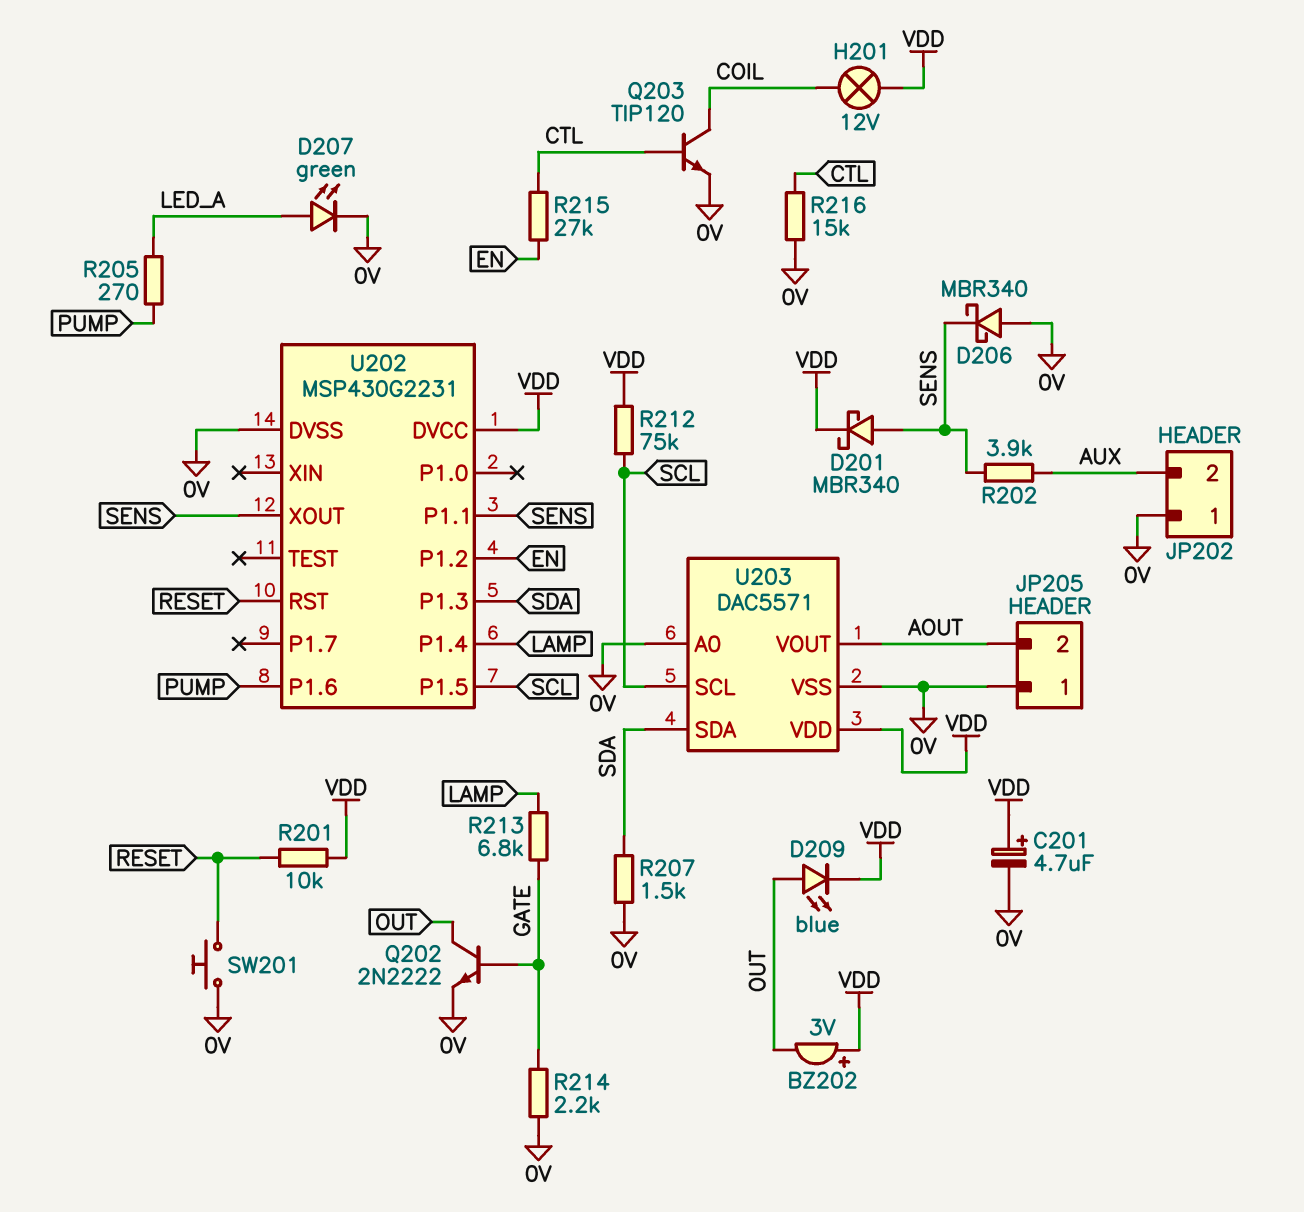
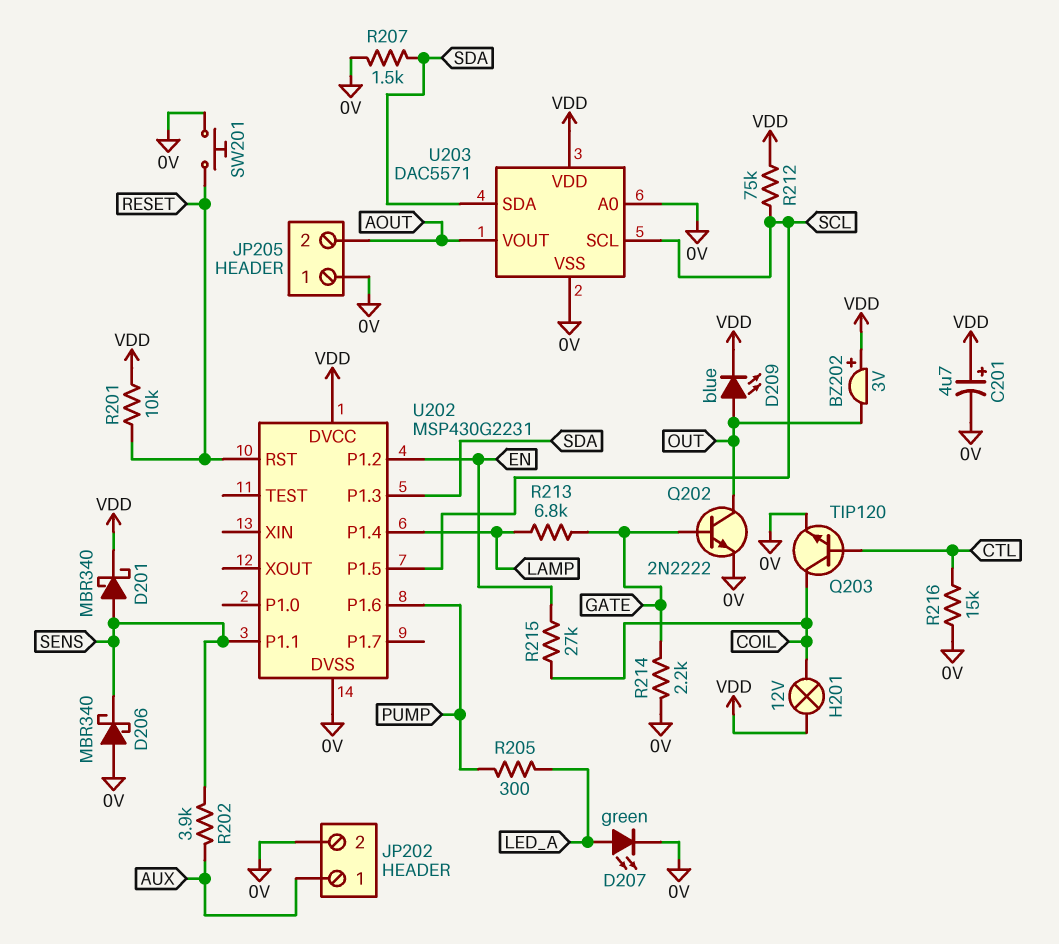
JP202 pin 1: 0V -> AUX
JP202 pin 2: AUX -> 0V
R205: 270 (LED_A, PUMP) -> 300 (LED_A, PUMP)
R215: 27k (CTL, EN) -> 27k (COIL, EN)
U202 pin XOUT: SENS -> none

